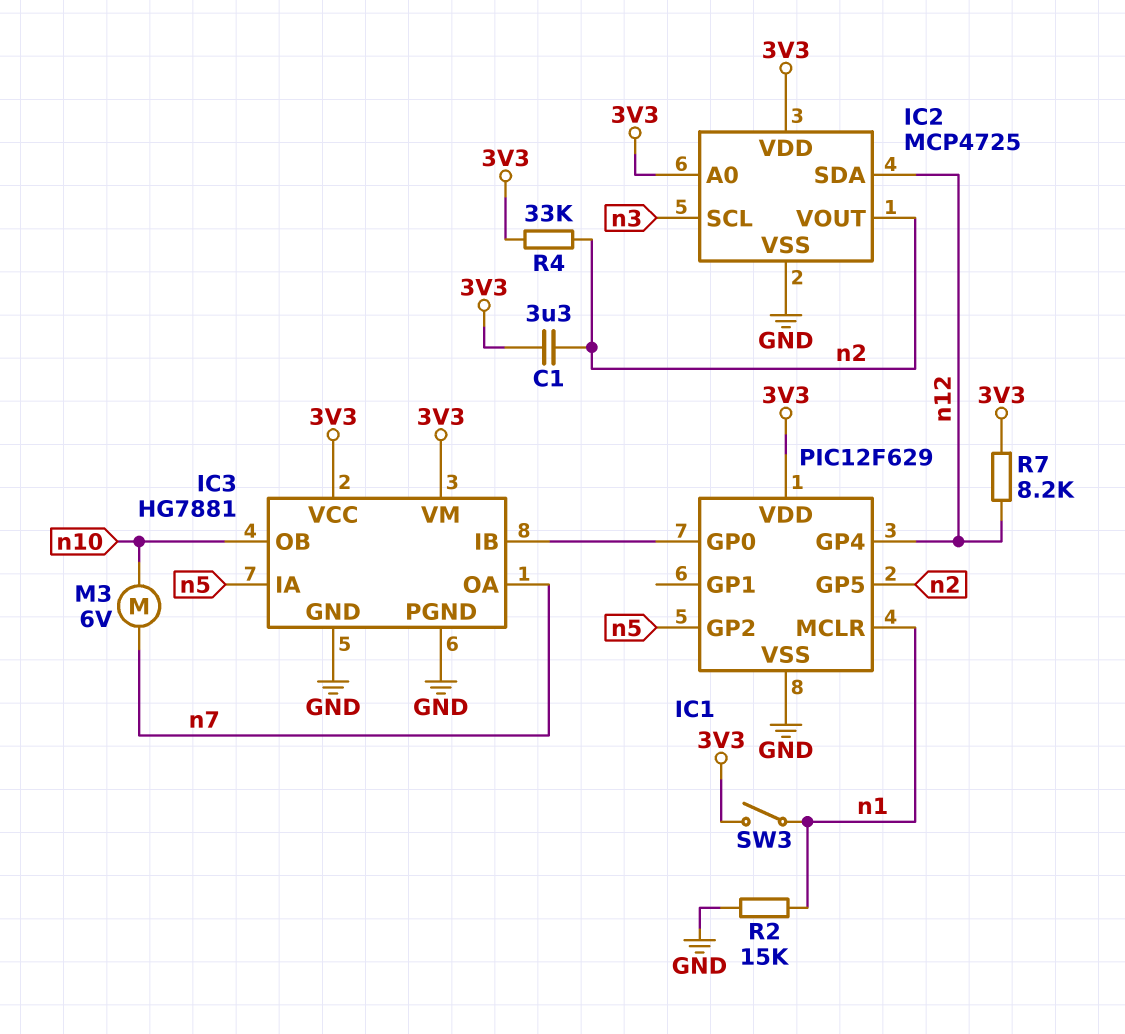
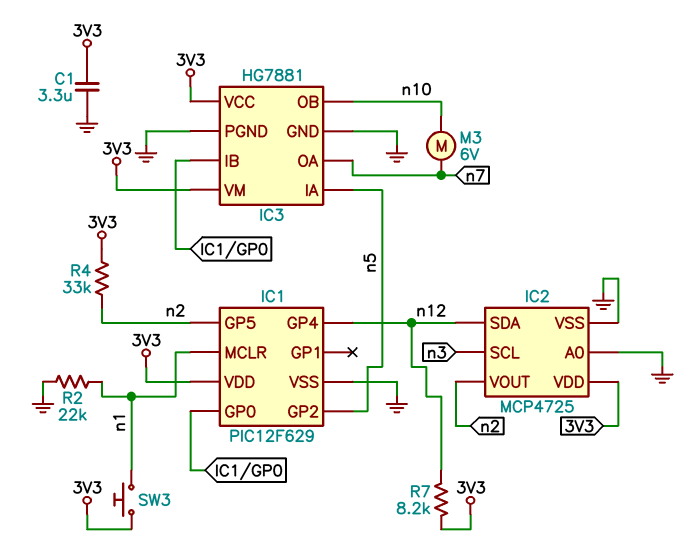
C1: 3.3uF (3V3, n2) -> 3.3uF (3V3, GND)
IC2 pin A0: 3V3 -> GND
R2: 15k (GND, n1) -> 22k (GND, n1)
SW3: switch (3V3, n1) -> button (3V3, n1)

